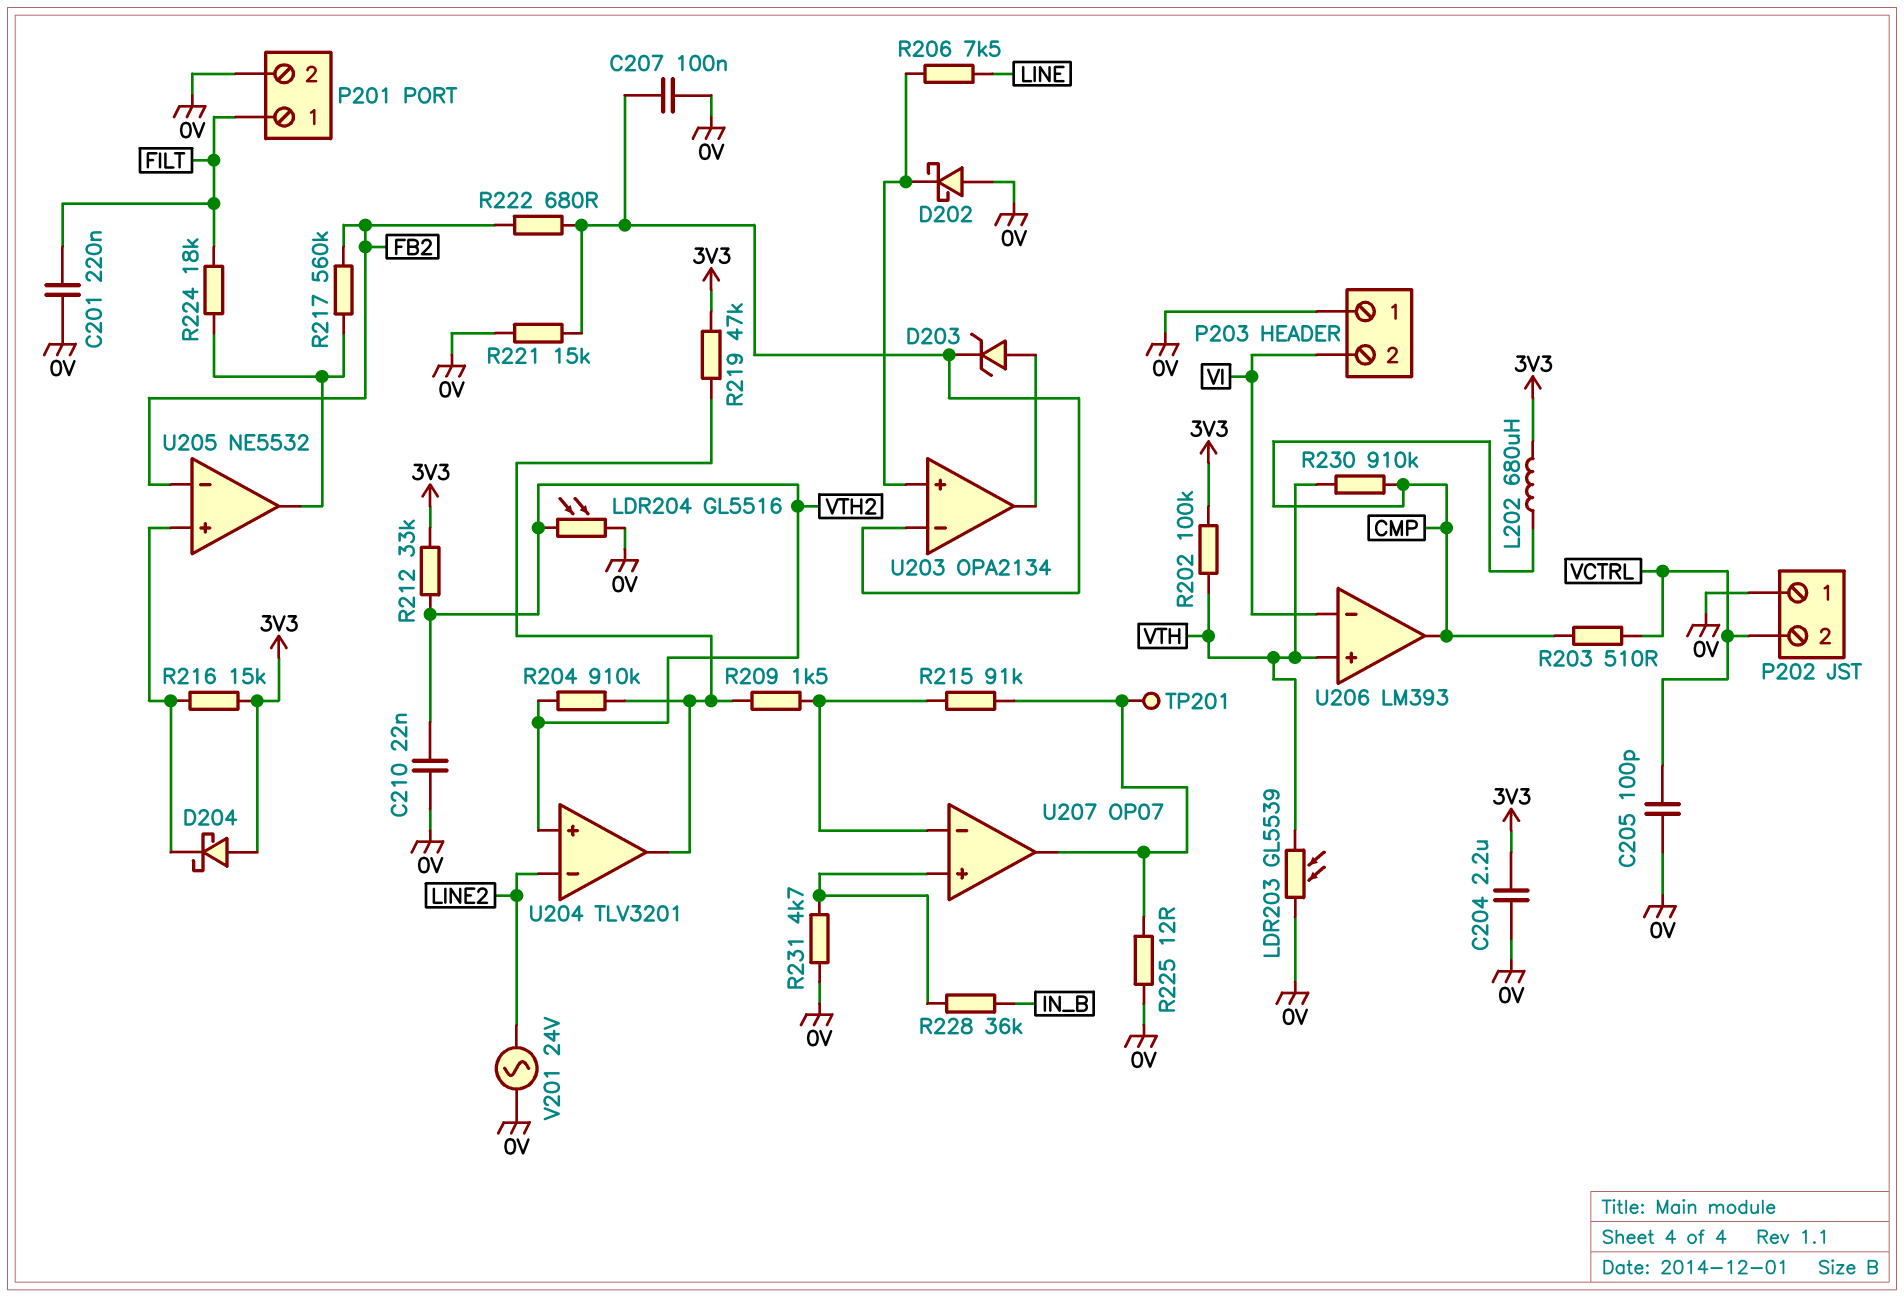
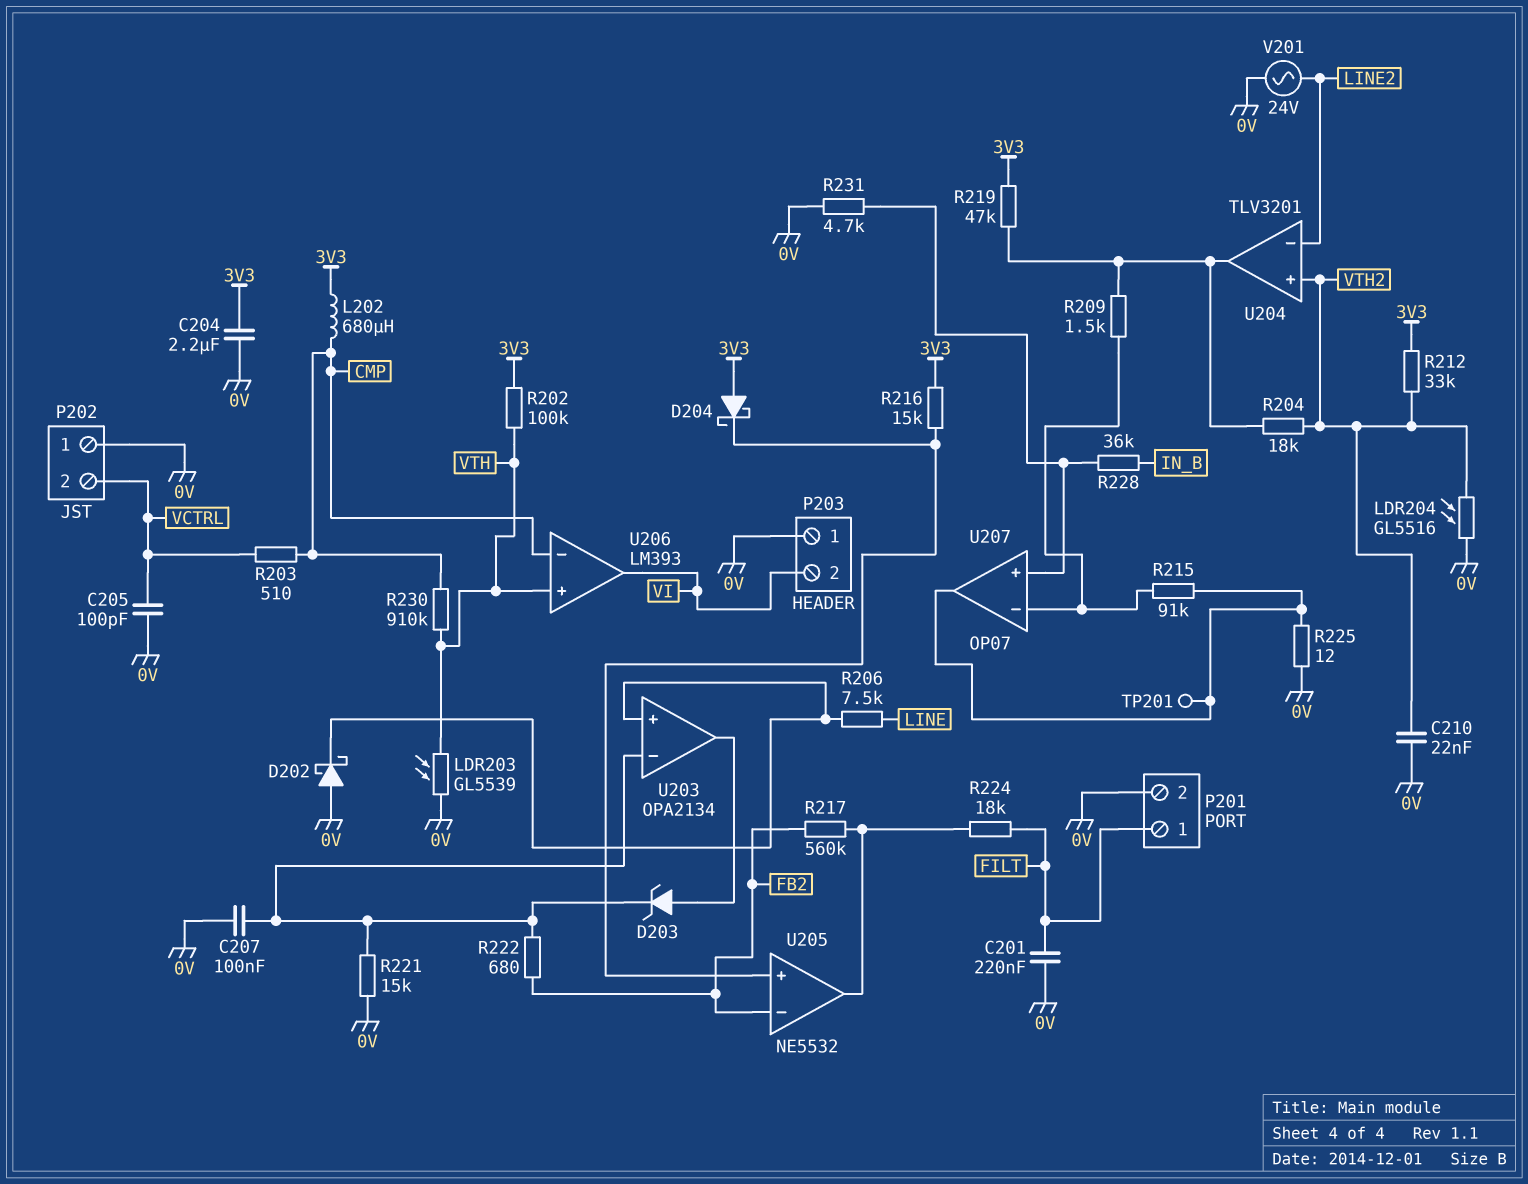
R204: 910k (U204/out, VTH2) -> 18k (U204/out, VTH2)
U206 pin in-: VI -> CMP
U206 pin out: CMP -> VI

